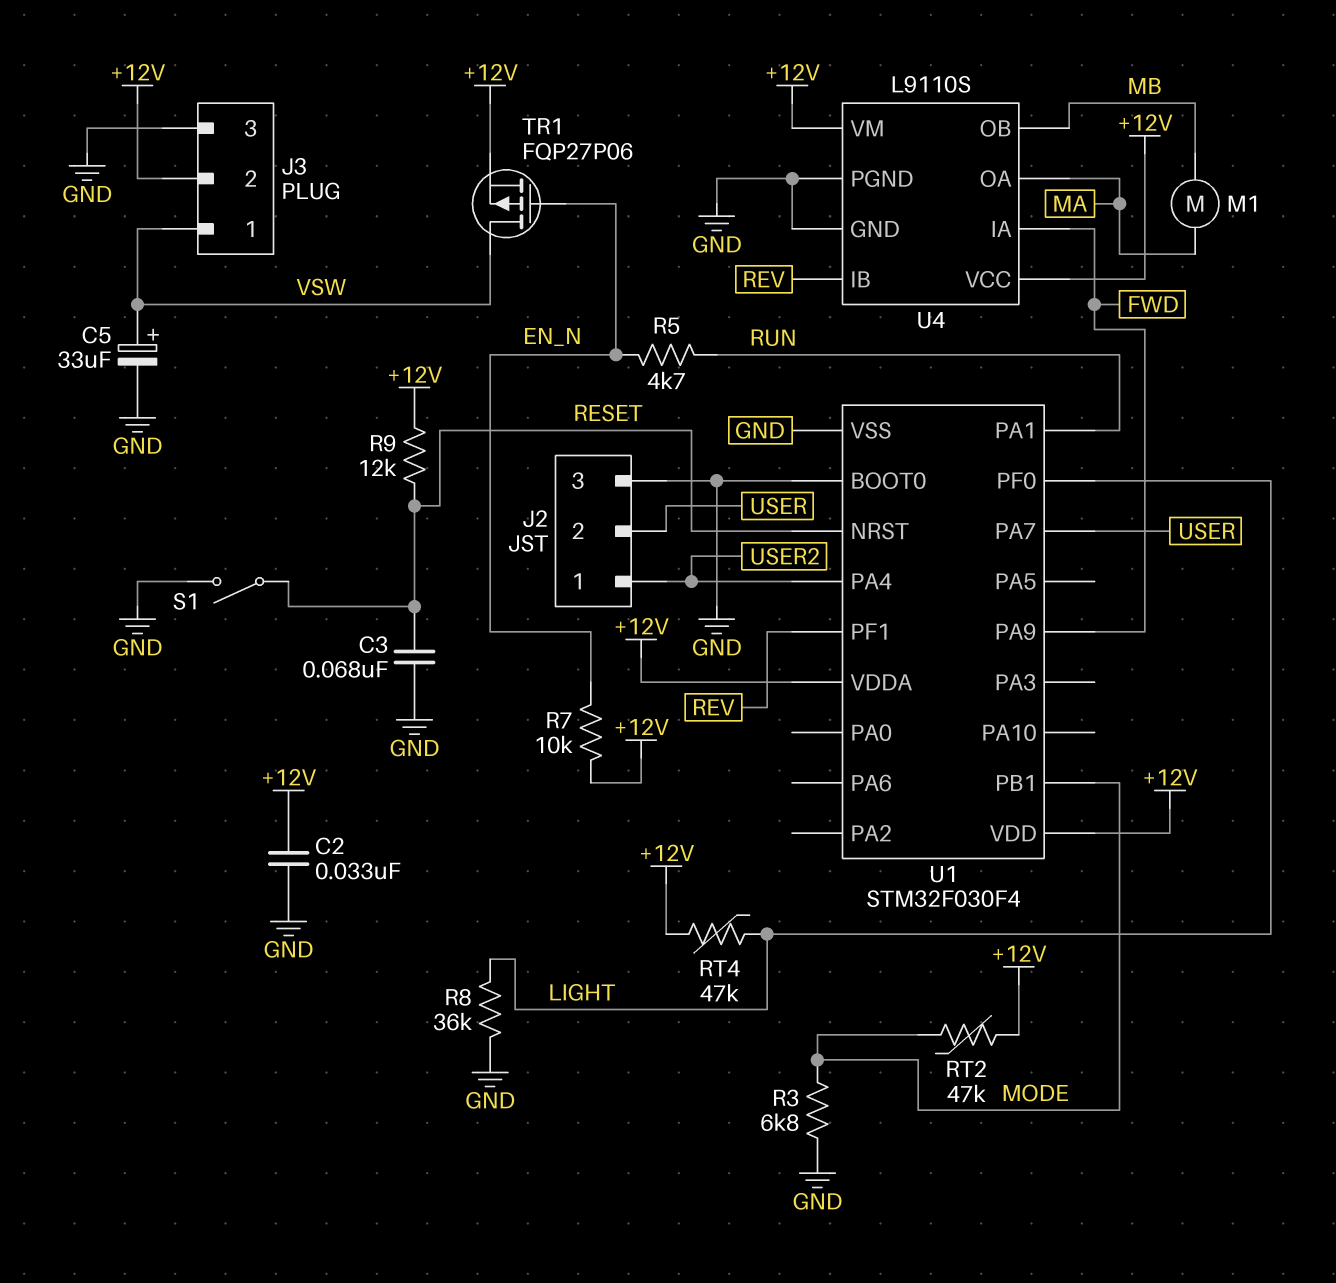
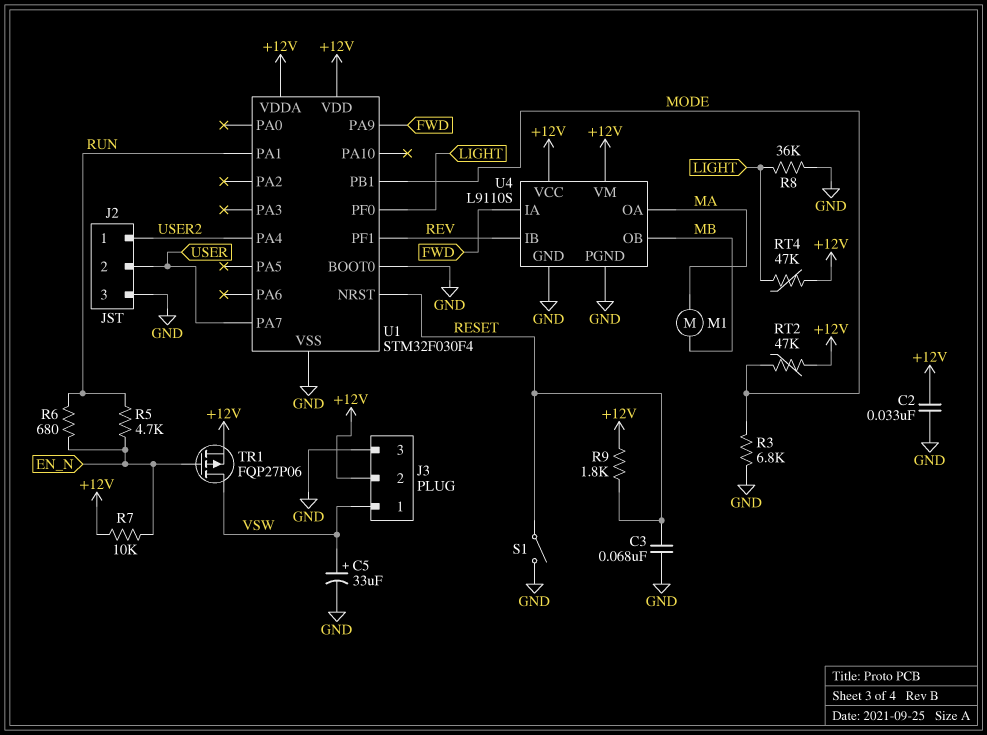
R6: none -> 680 (EN_N, RUN)
R9: 12k (+12V, RESET) -> 1.8k (+12V, RESET)

